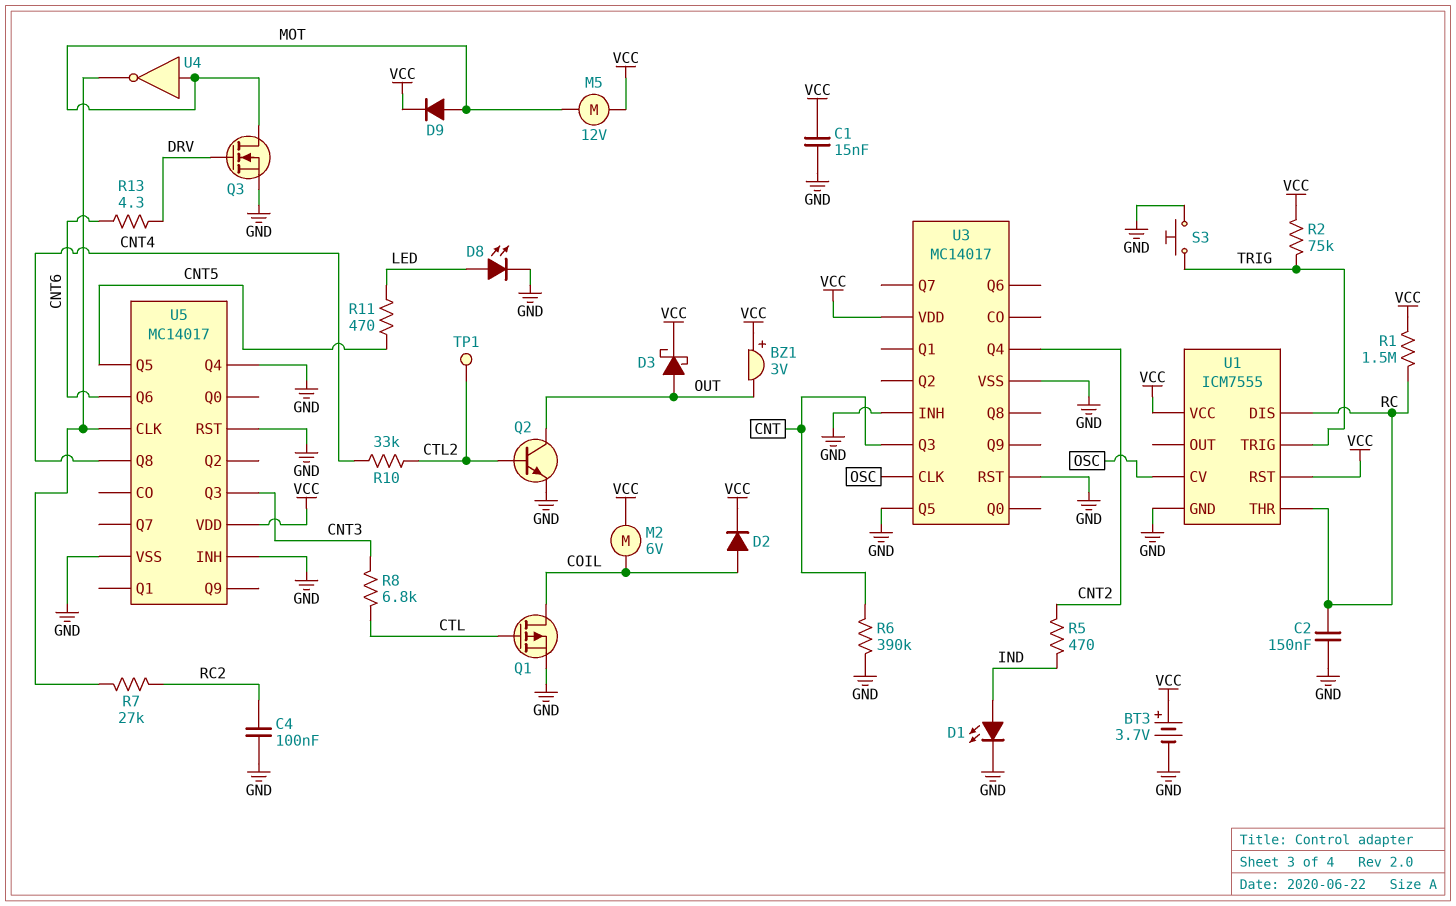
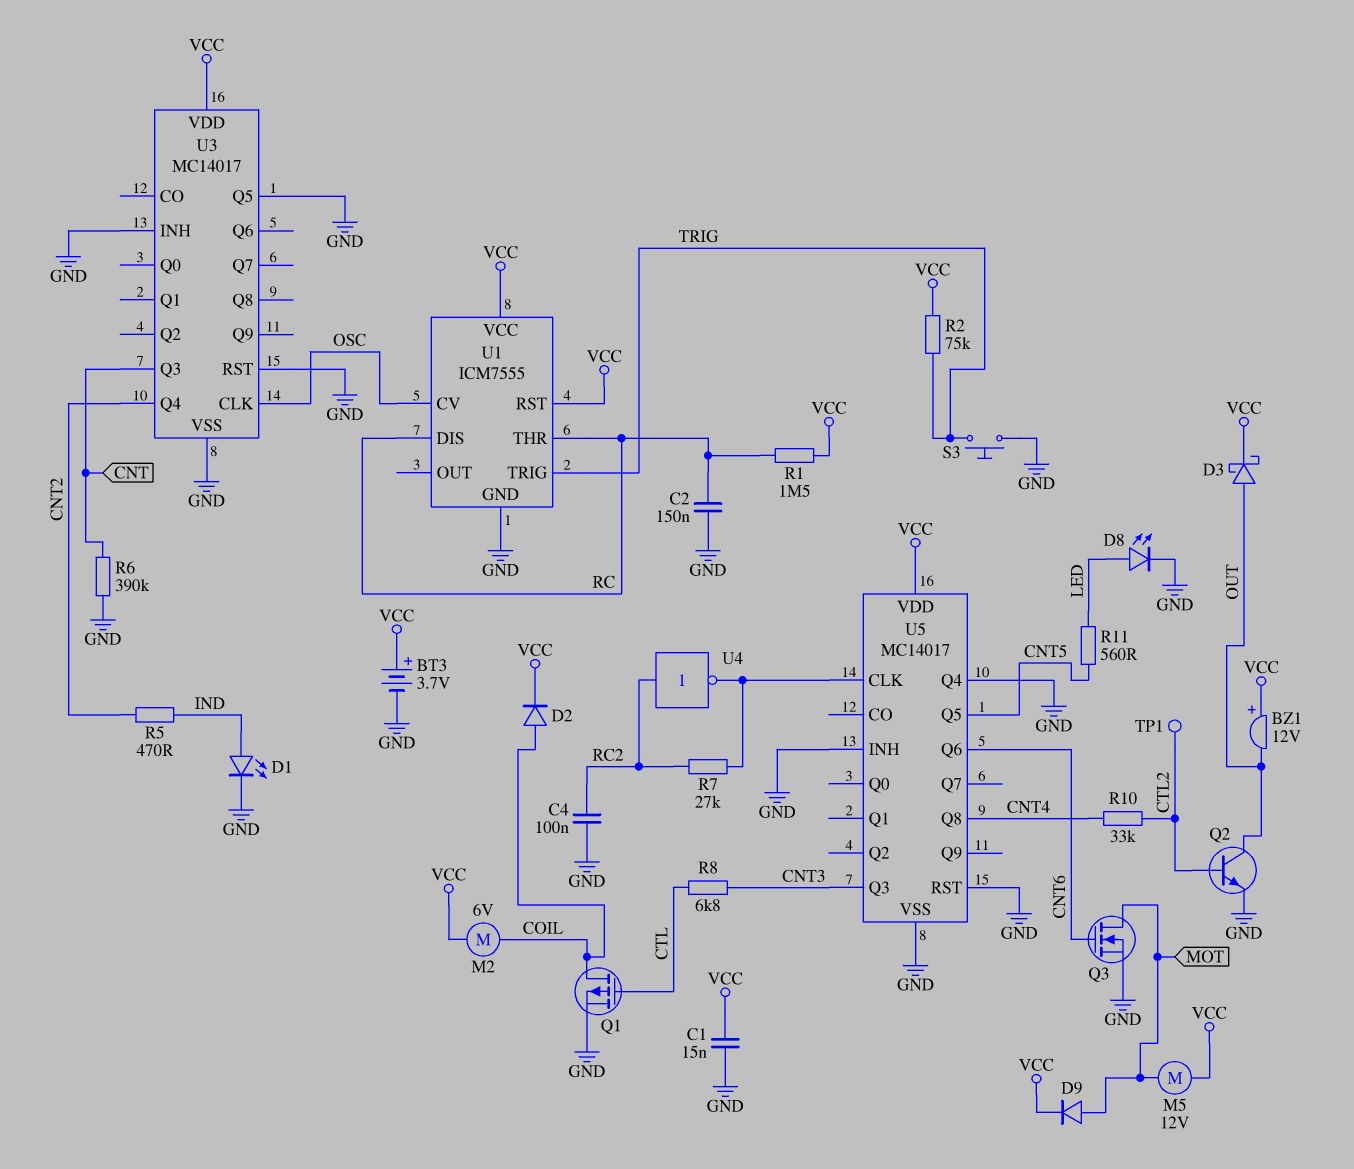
BZ1: buzzer 3V (plus VCC, minus OUT) -> buzzer 12V (plus VCC, minus OUT)
Q3: NMOS (G DRV, D MOT, S GND) -> NMOS (G CNT6, D MOT, S GND)
R11: 470 (CNT5, LED) -> 560 (CNT5, LED)
R13: 4.3 (CNT6, DRV) -> none
U4: NOT (in MOT, out U5/CLK) -> NOT (in RC2, out U5/CLK)

